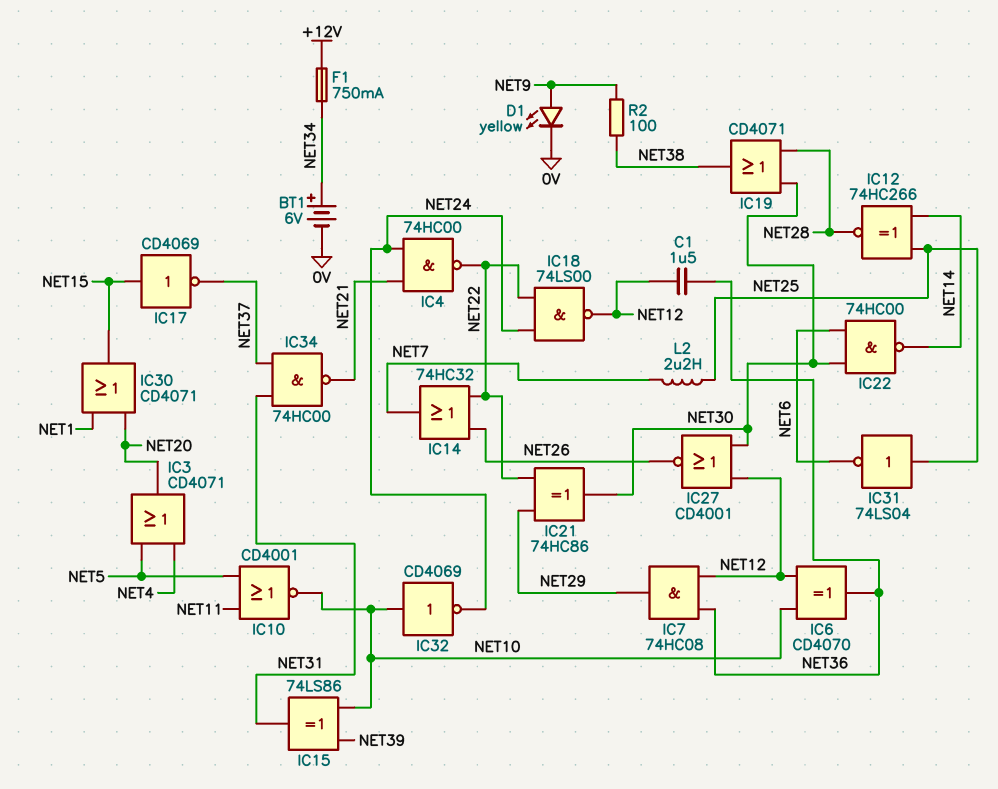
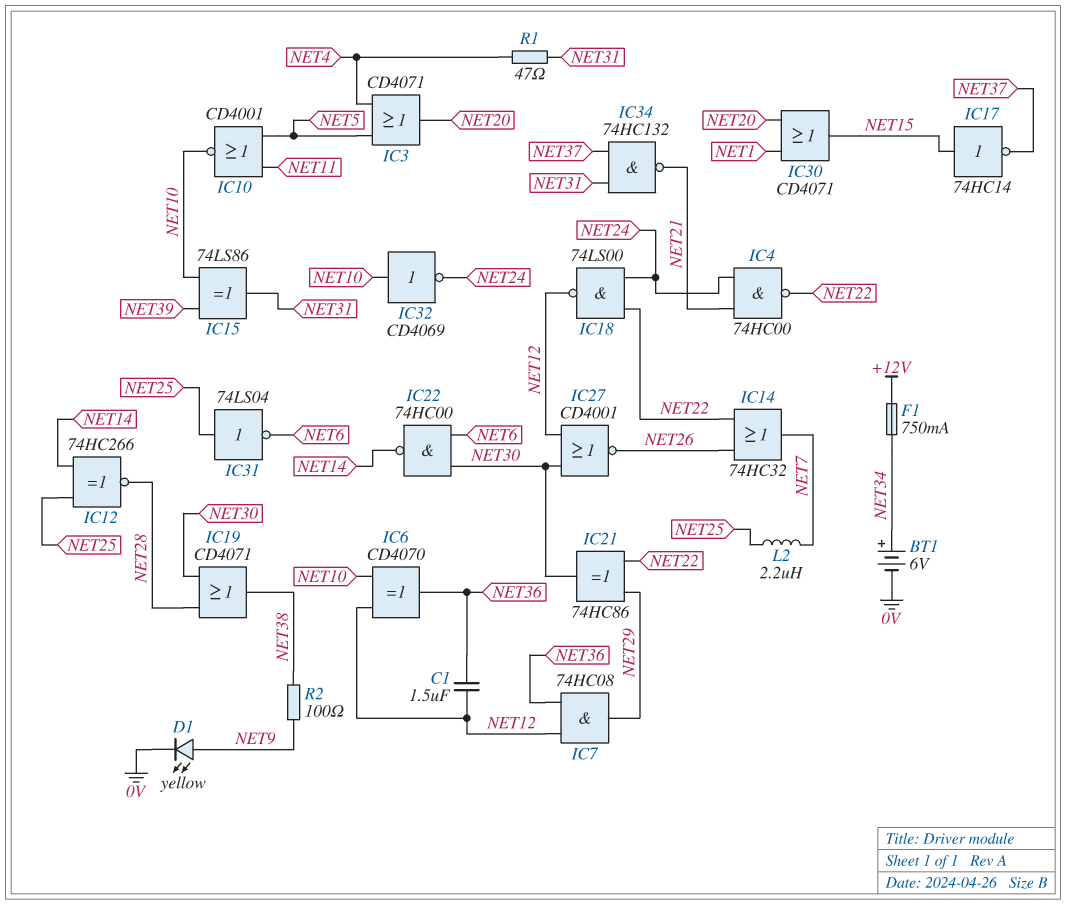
IC17: NOT CD4069 (in NET15, out NET37) -> NOT 74HC14 (in NET15, out NET37)
IC34: NAND 74HC00 (in NET31, in NET37, out NET21) -> NAND 74HC132 (in NET31, in NET37, out NET21)
R1: none -> 47 (NET4, NET31)

